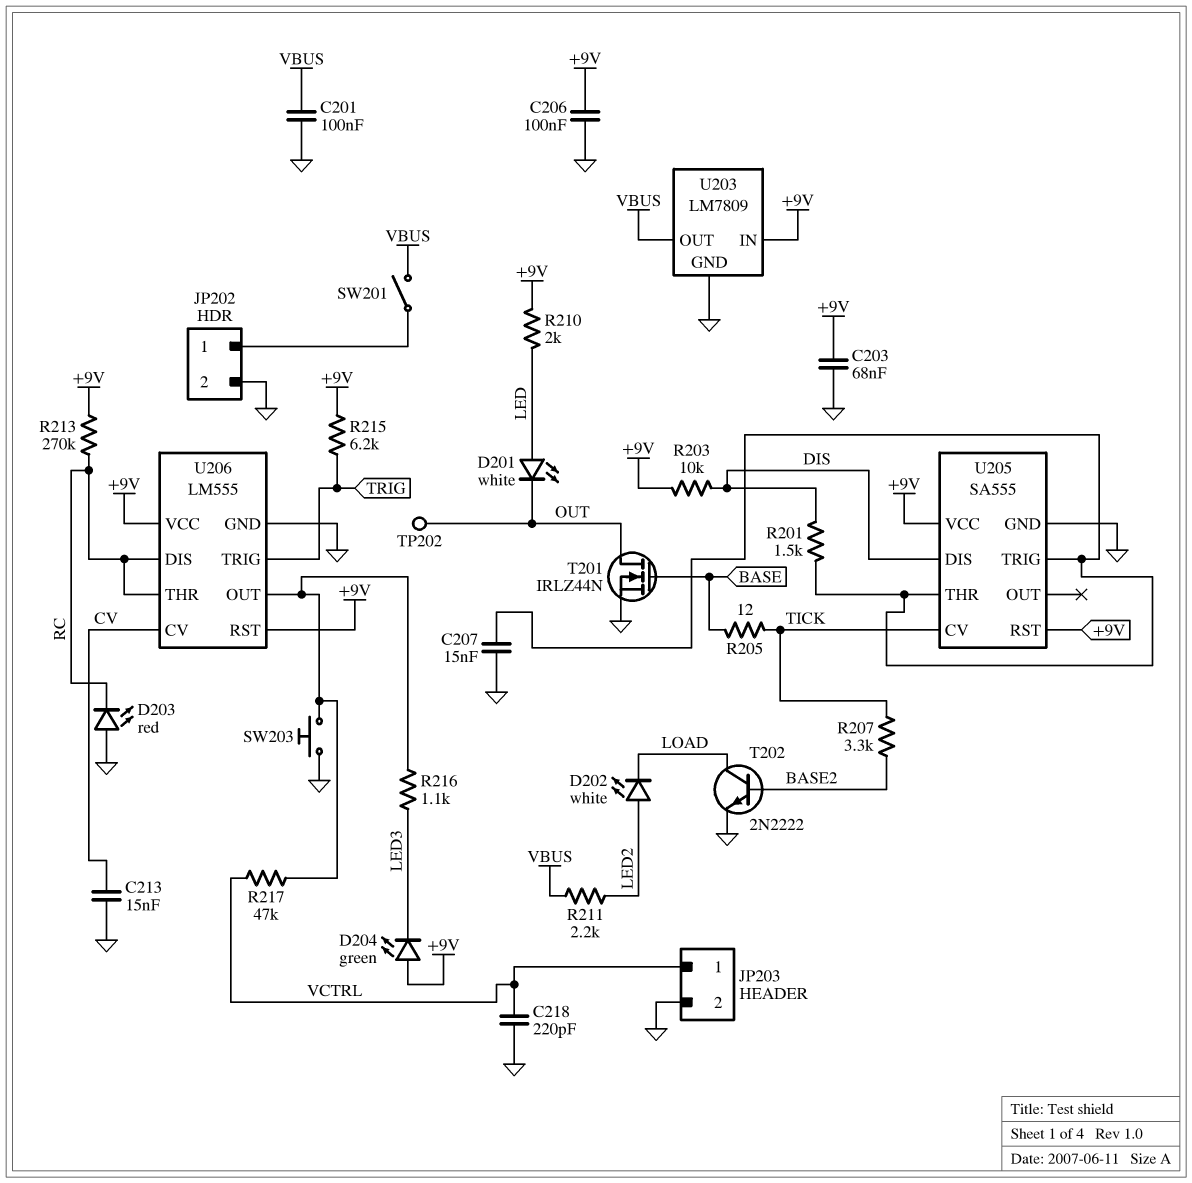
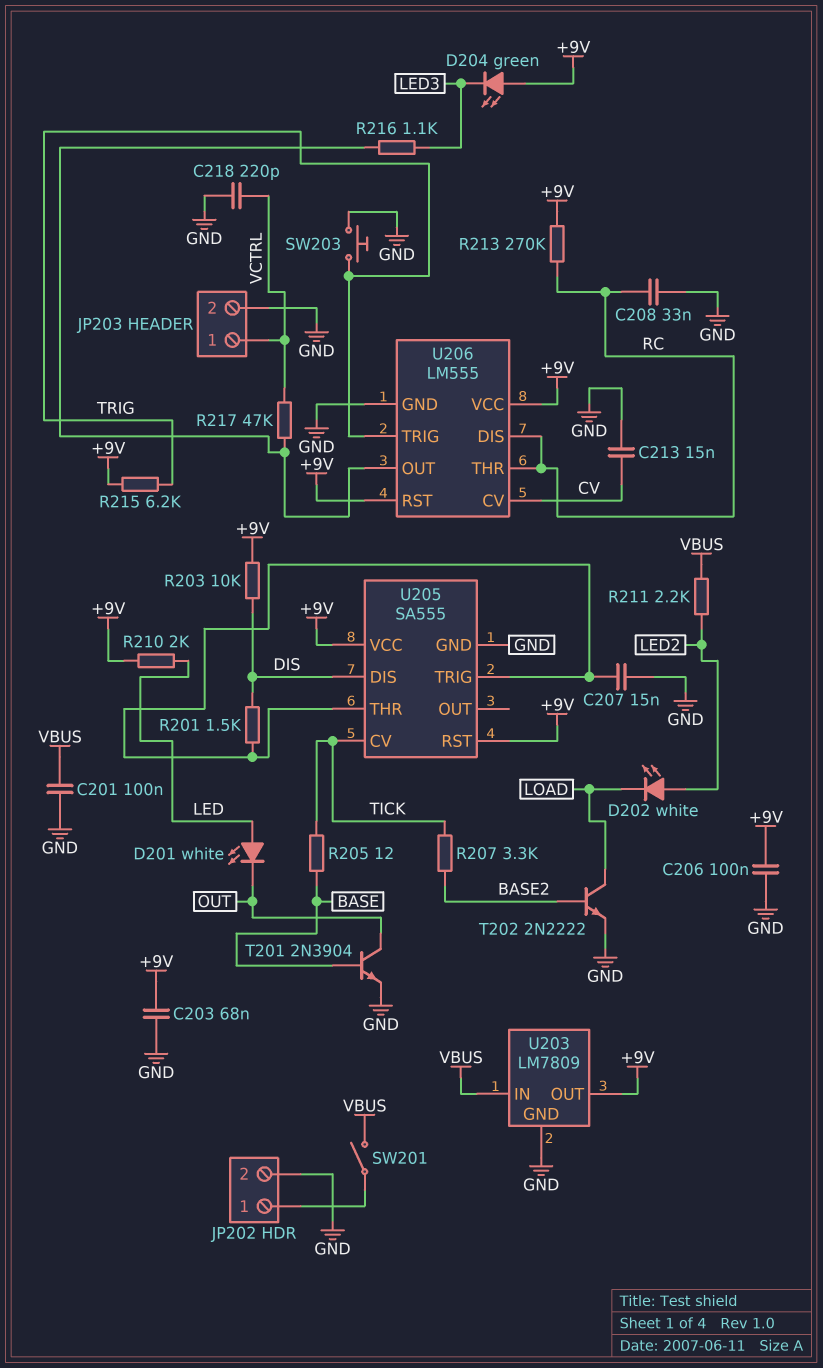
C208: none -> 33nF (GND, RC)
D203: LED red (A GND, K RC) -> none
SW203: button (GND, U206/OUT) -> button (GND, TRIG)
T201: NMOS IRLZ44N (G BASE, D OUT, S GND) -> NPN 2N3904 (B BASE, C OUT, E GND)
TP202: test point (OUT) -> none
U203 pin IN: +9V -> VBUS
U203 pin OUT: VBUS -> +9V

